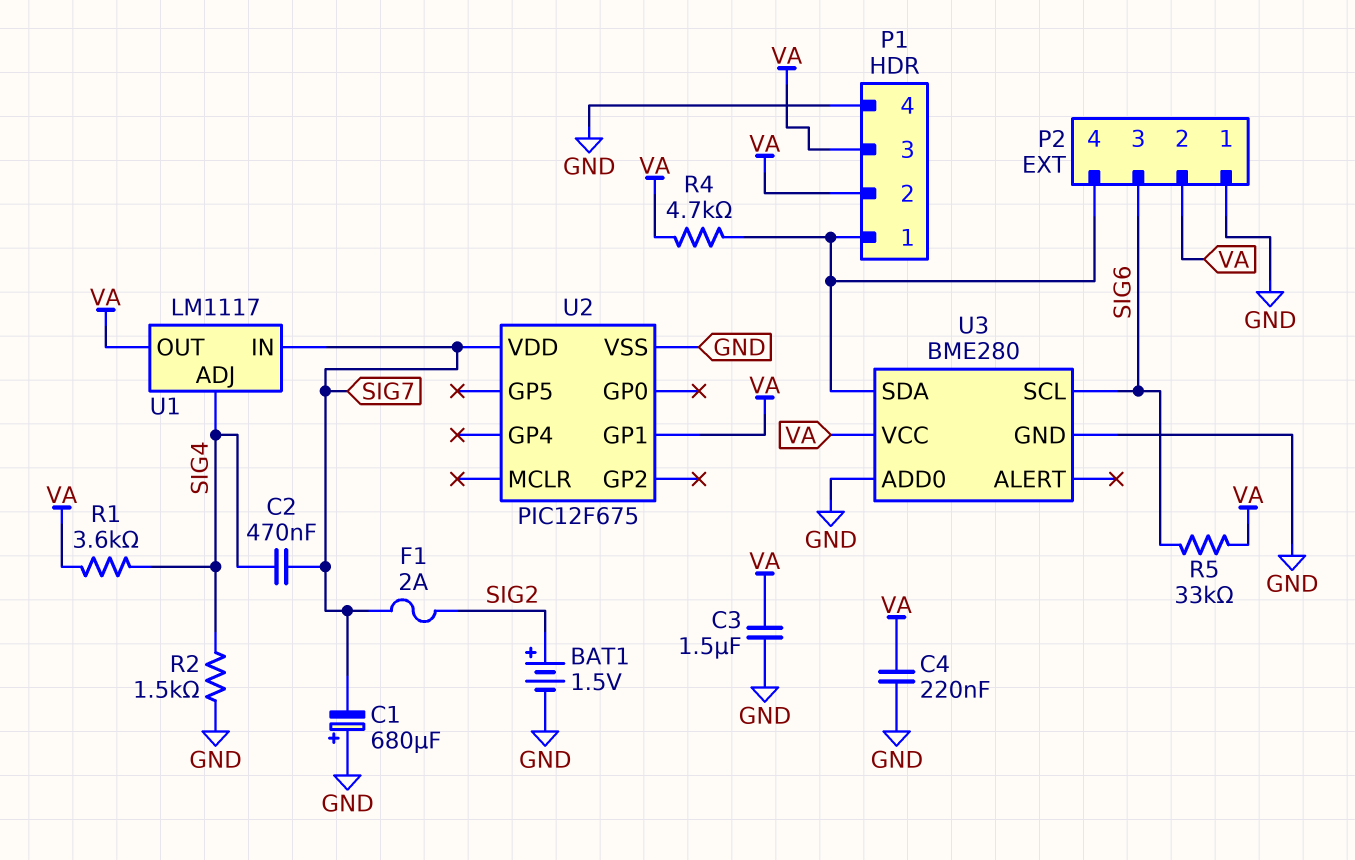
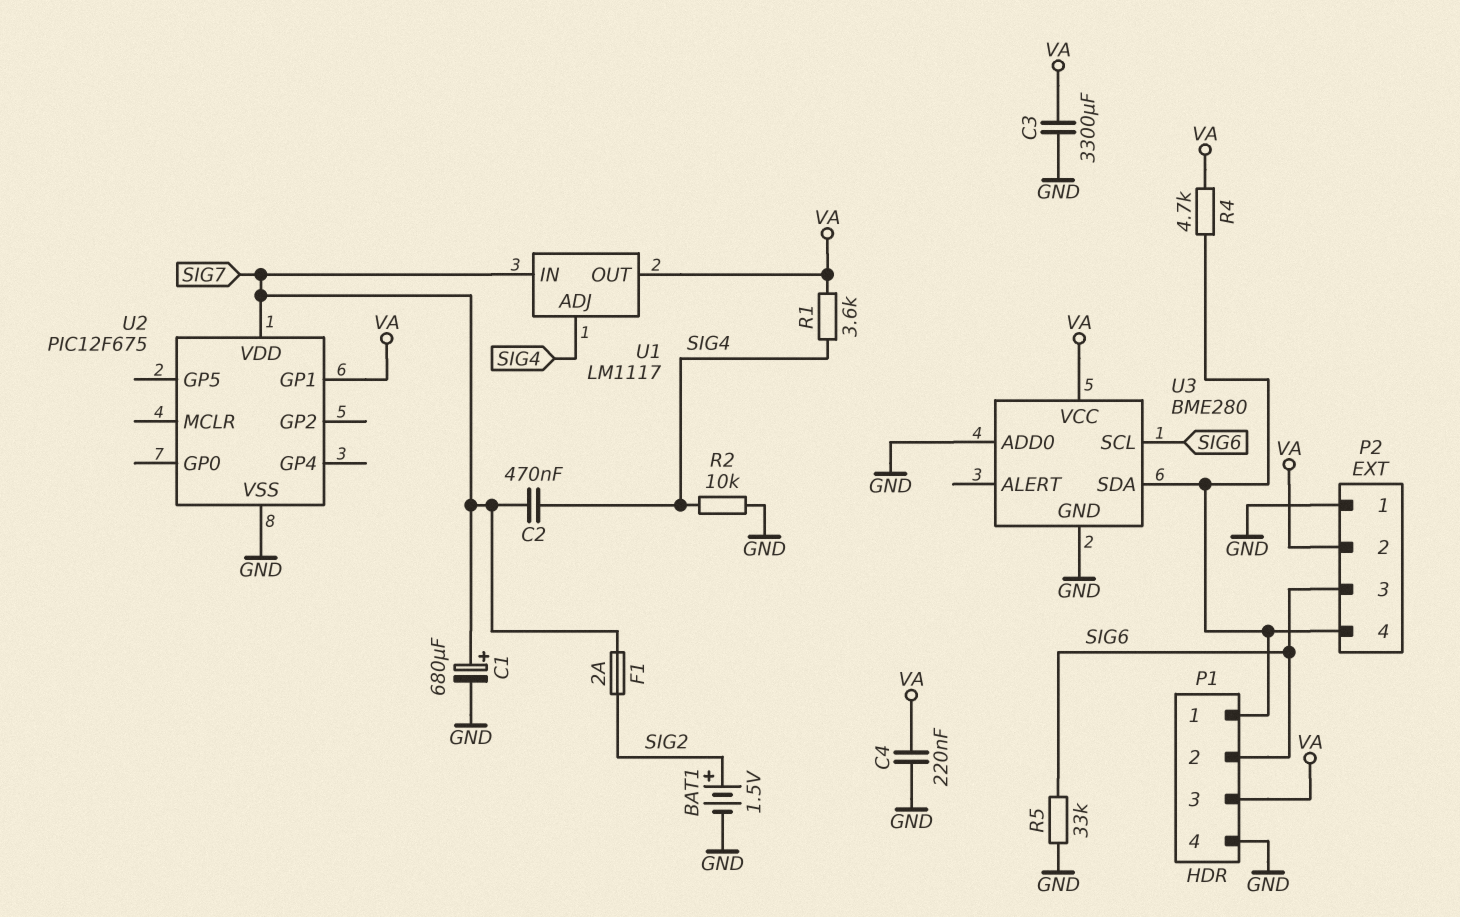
C1: 680uF (plus GND, minus SIG7) -> 680uF (plus SIG7, minus GND)
C3: 1.5uF (GND, VA) -> 3300uF (GND, VA)
P1 pin 2: VA -> SIG6
R2: 1.5k (GND, SIG4) -> 10k (GND, SIG4)
R5: 33k (SIG6, VA) -> 33k (GND, SIG6)

